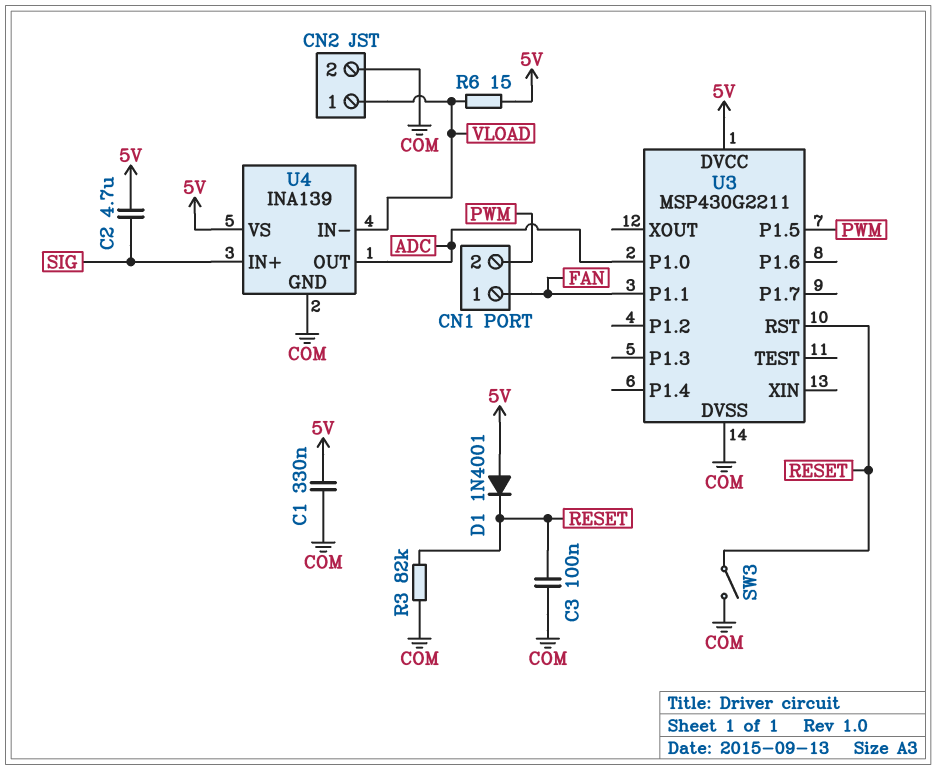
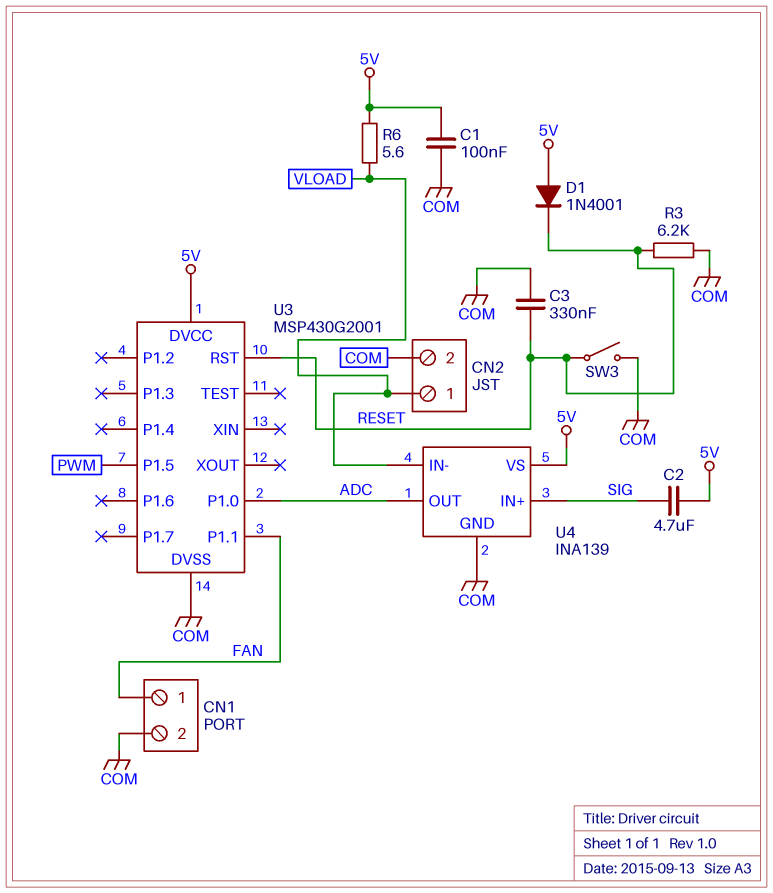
C1: 330nF (5V, COM) -> 100nF (5V, COM)
C3: 100nF (COM, RESET) -> 330nF (COM, RESET)
CN1 pin 2: PWM -> COM
R3: 82k (COM, RESET) -> 6.2k (COM, RESET)
R6: 15 (5V, VLOAD) -> 5.6 (5V, VLOAD)
U3: MSP430G2211 -> MSP430G2001

